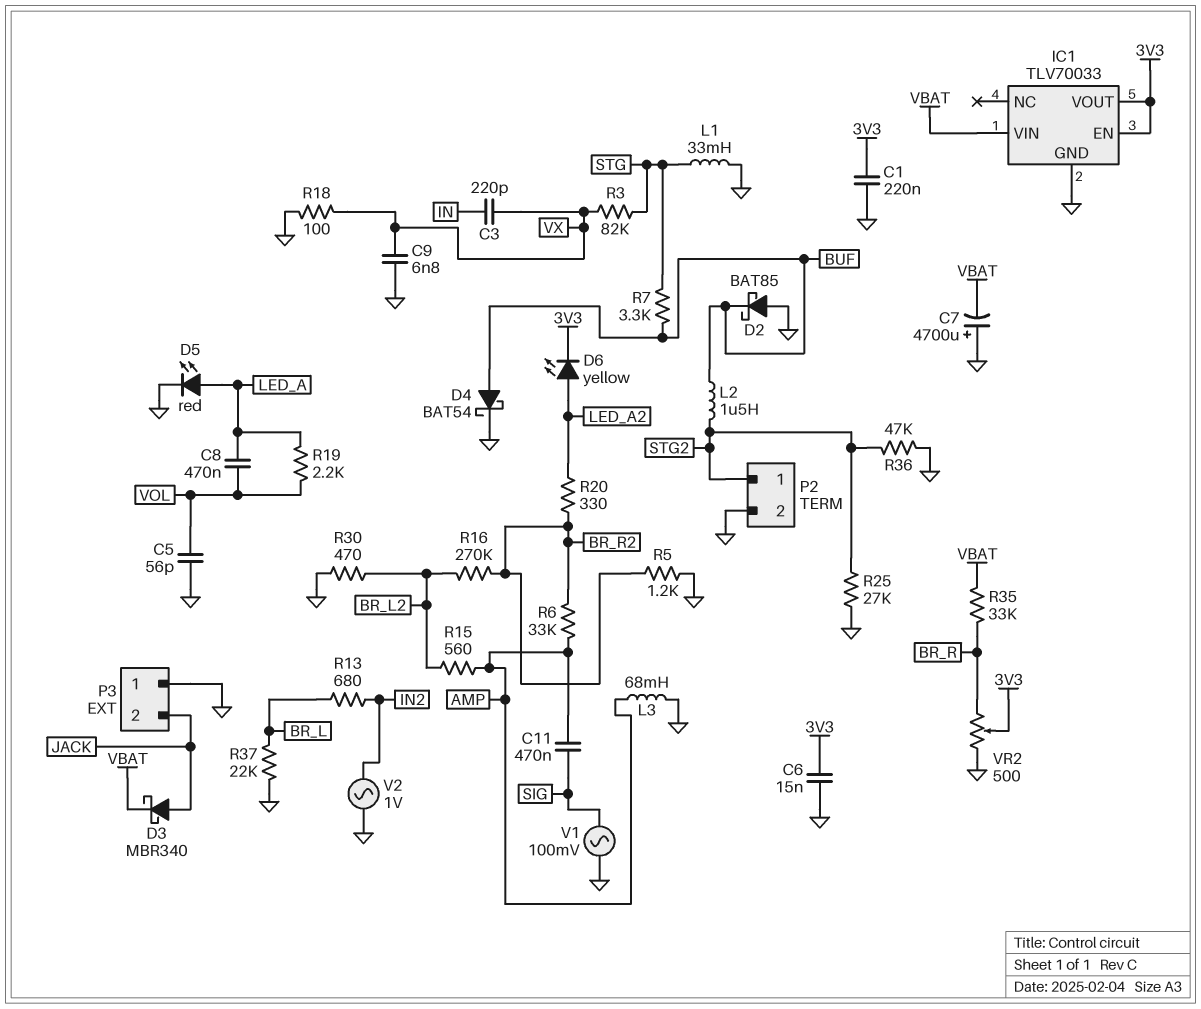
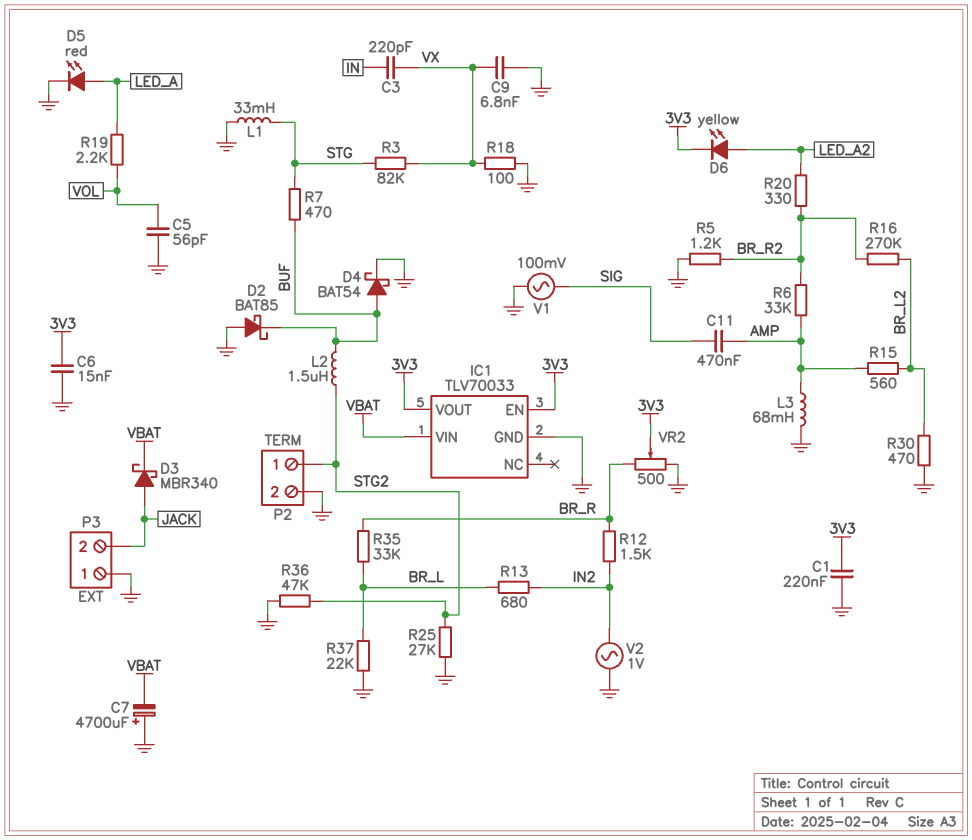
C8: 470nF (LED_A, VOL) -> none
R7: 3.3k (BUF, STG) -> 470 (BUF, STG)
R12: none -> 1.5k (BR_R, IN2)
R35: 33k (BR_R, VBAT) -> 33k (BR_L, BR_R)

